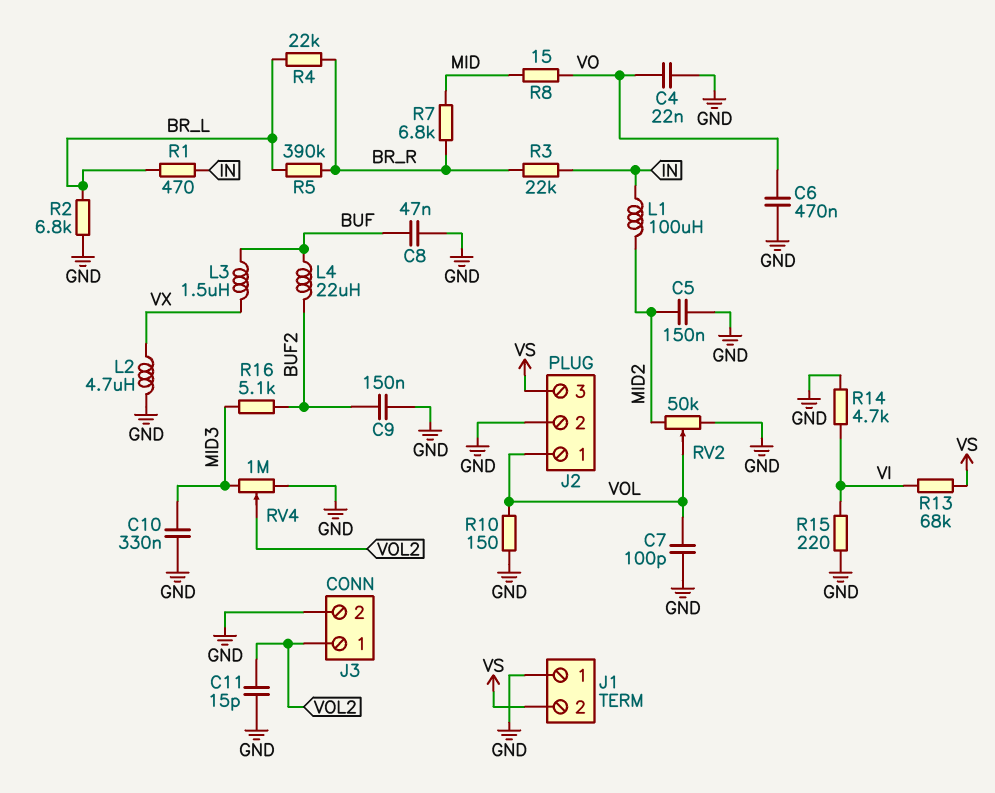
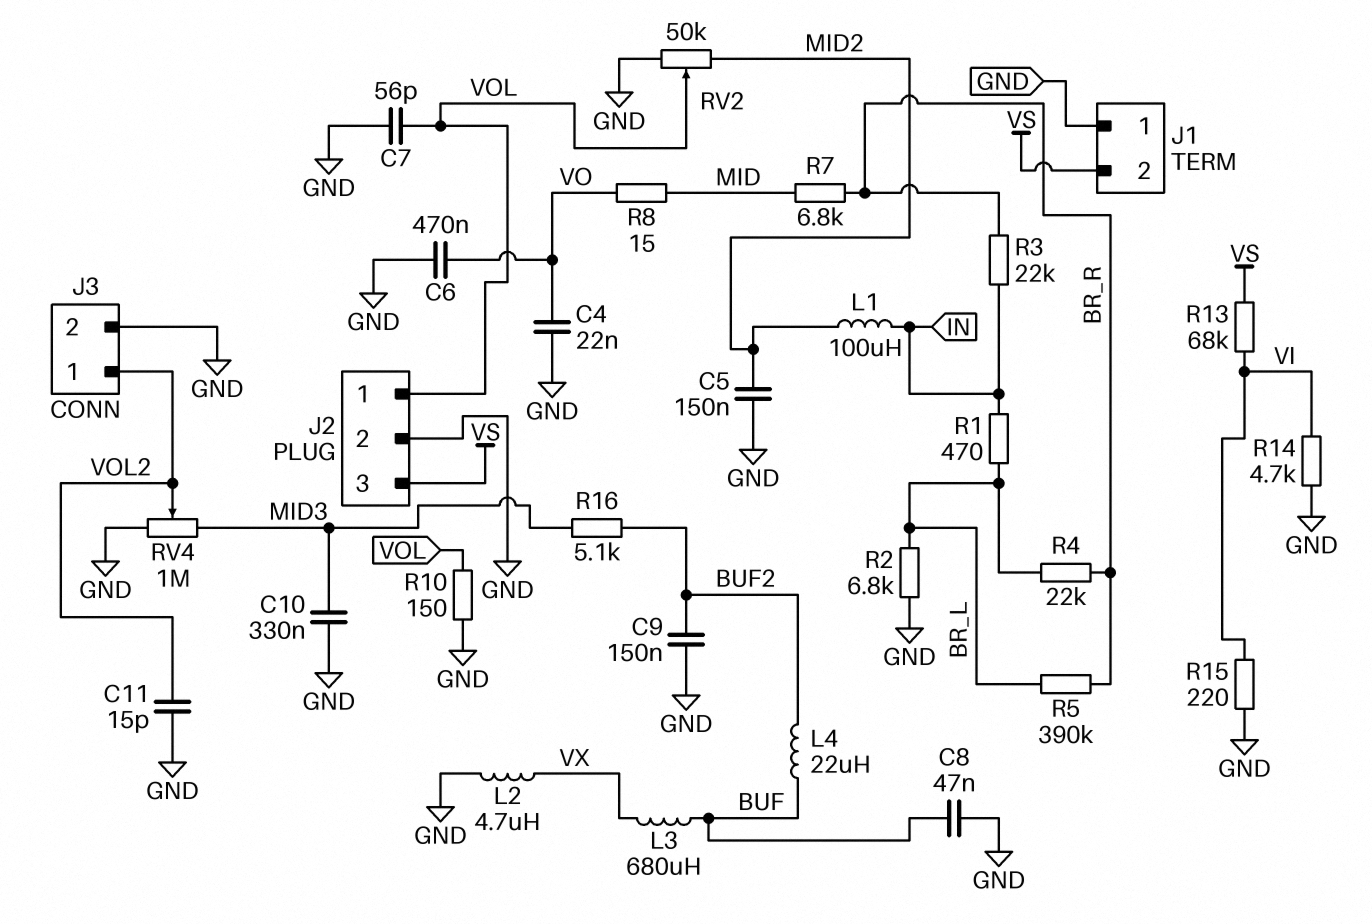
C7: 100pF (GND, VOL) -> 56pF (GND, VOL)
L3: 1.5uH (BUF, VX) -> 680uH (BUF, VX)

